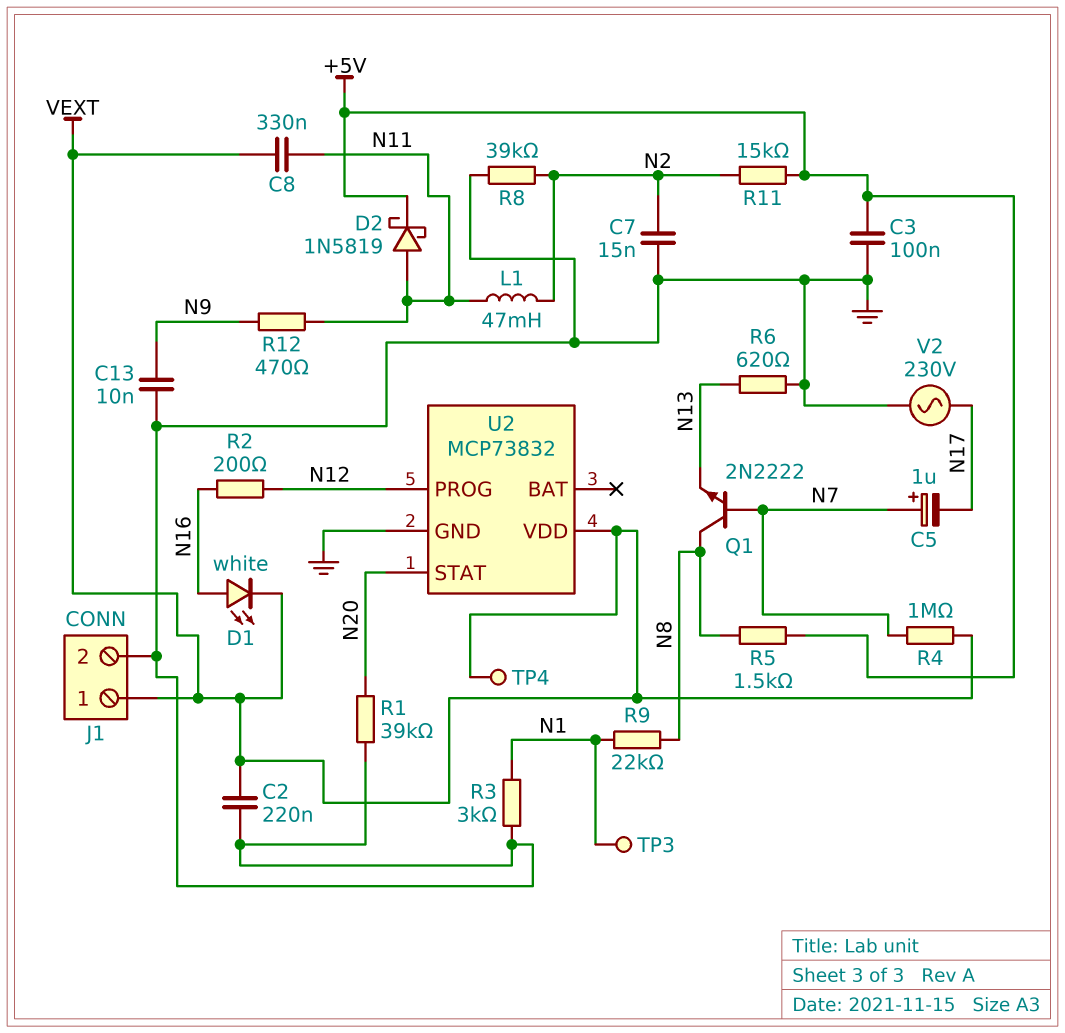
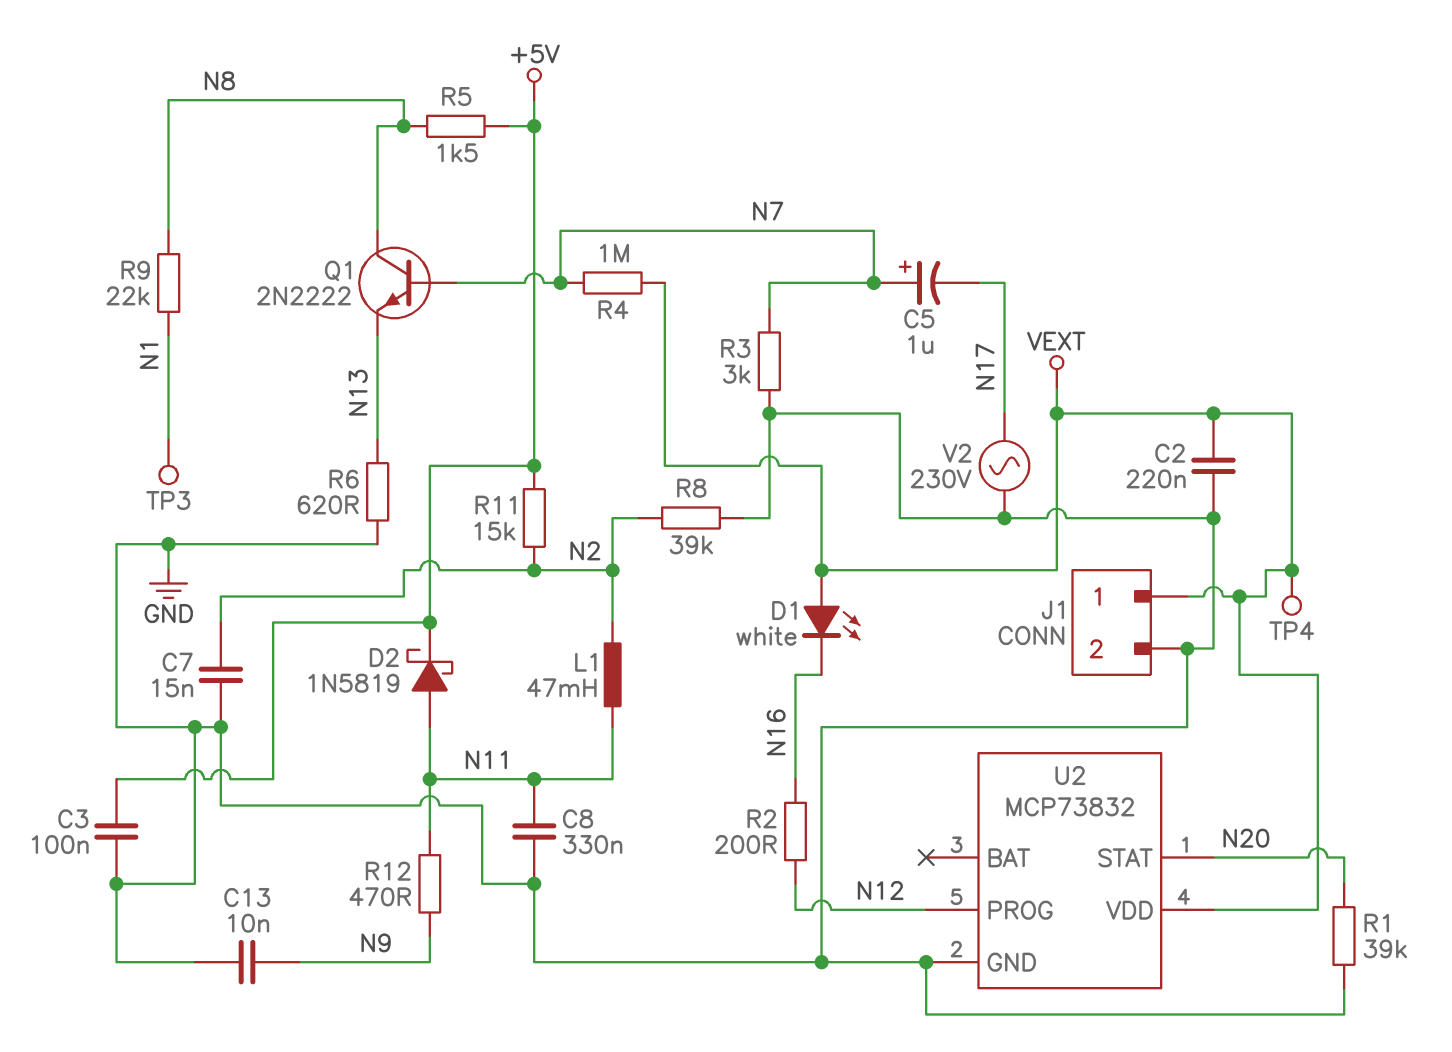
C8: 330nF (N11, VEXT) -> 330nF (GND, N11)
D1: LED white (A N16, K VEXT) -> LED white (A VEXT, K N16)
R3: 3k (GND, N1) -> 3k (GND, N7)

